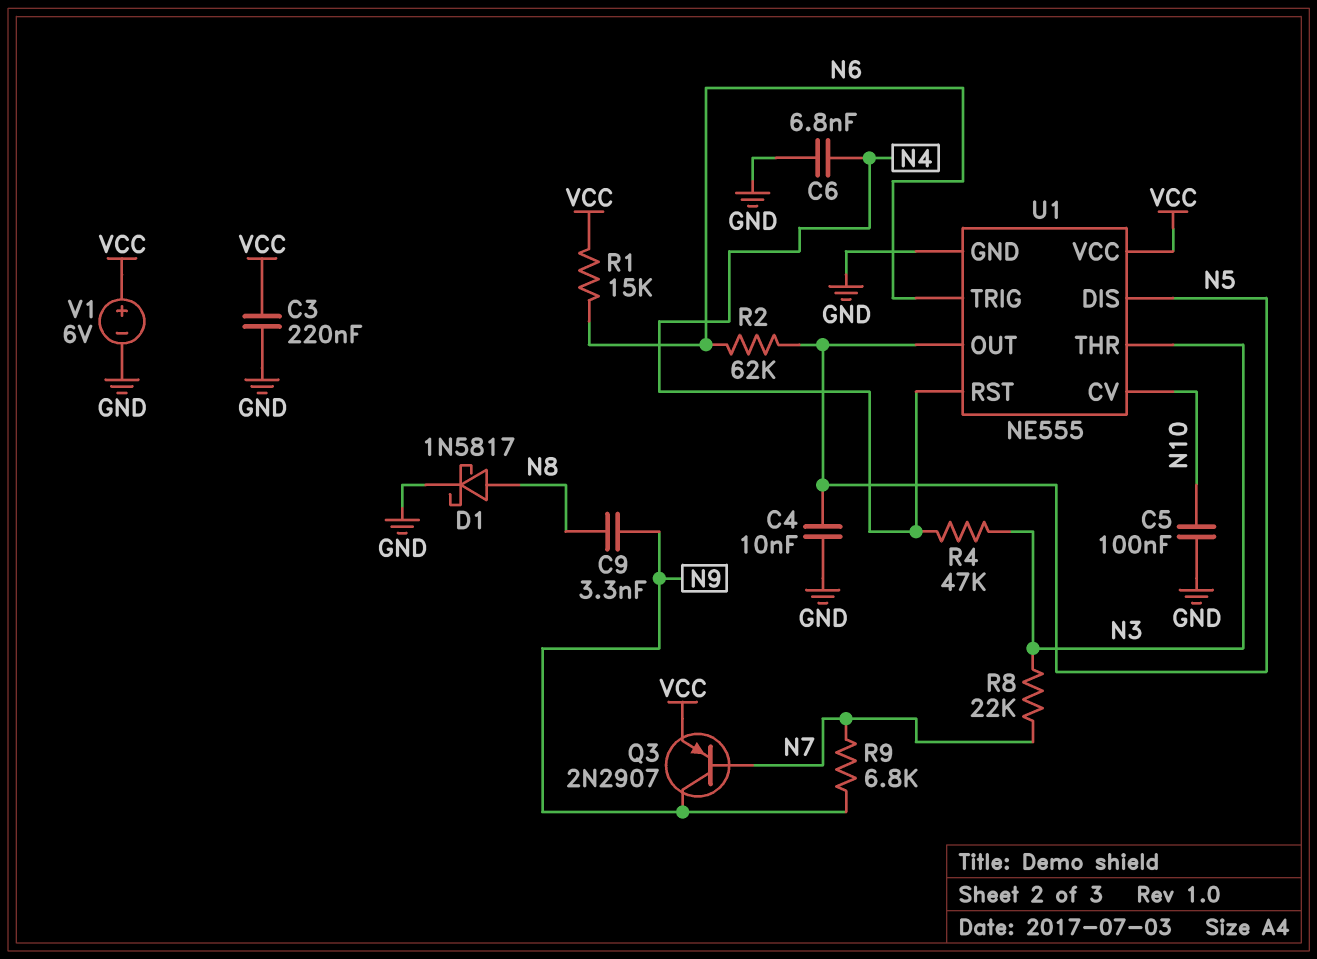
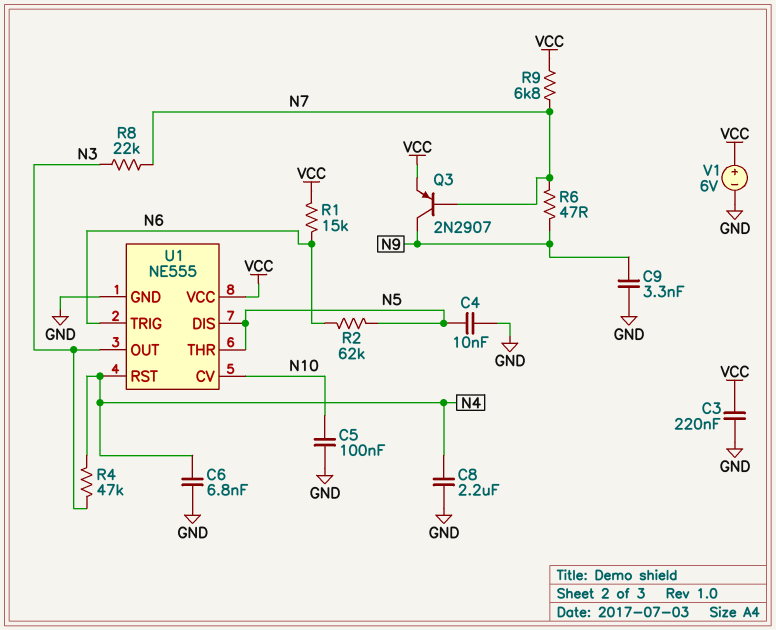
C8: none -> 2.2uF (GND, N4)
C9: 3.3nF (N8, N9) -> 3.3nF (GND, N9)
D1: schottky 1N5817 (A N8, K GND) -> none
R6: none -> 47 (N7, N9)
R9: 6.8k (N7, N9) -> 6.8k (N7, VCC)
U1 pin OUT: N5 -> N3
U1 pin THR: N3 -> N5

